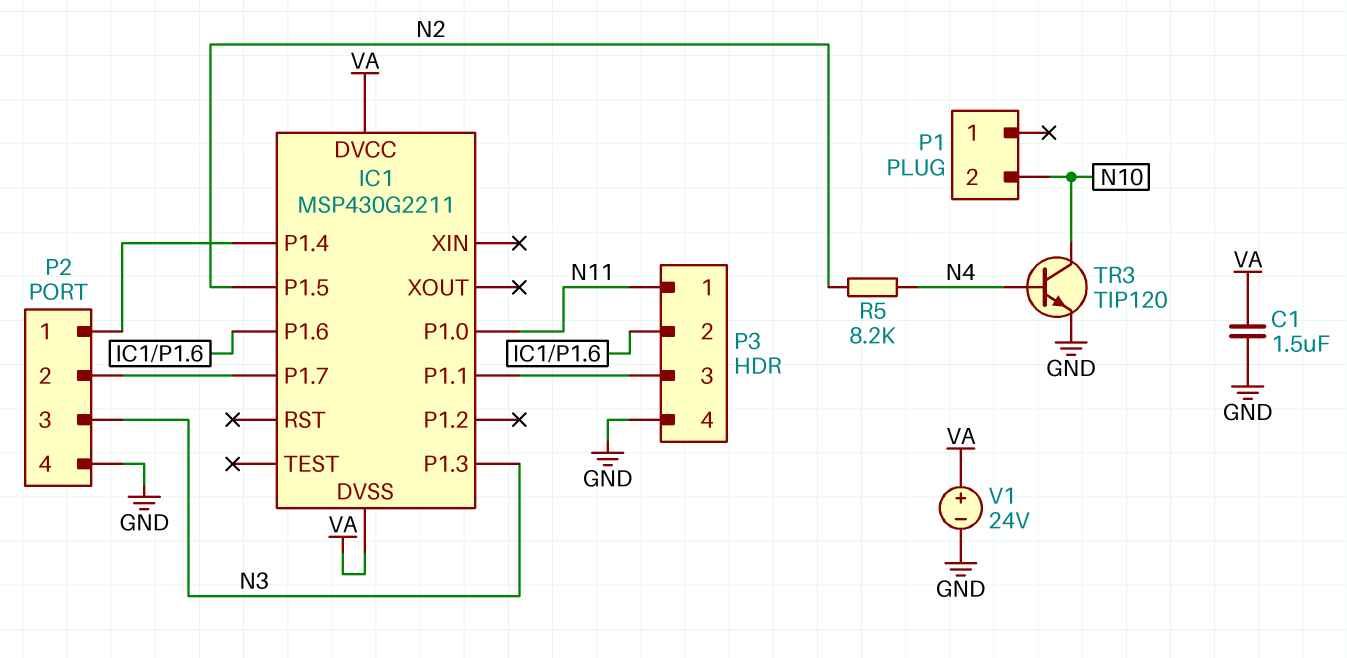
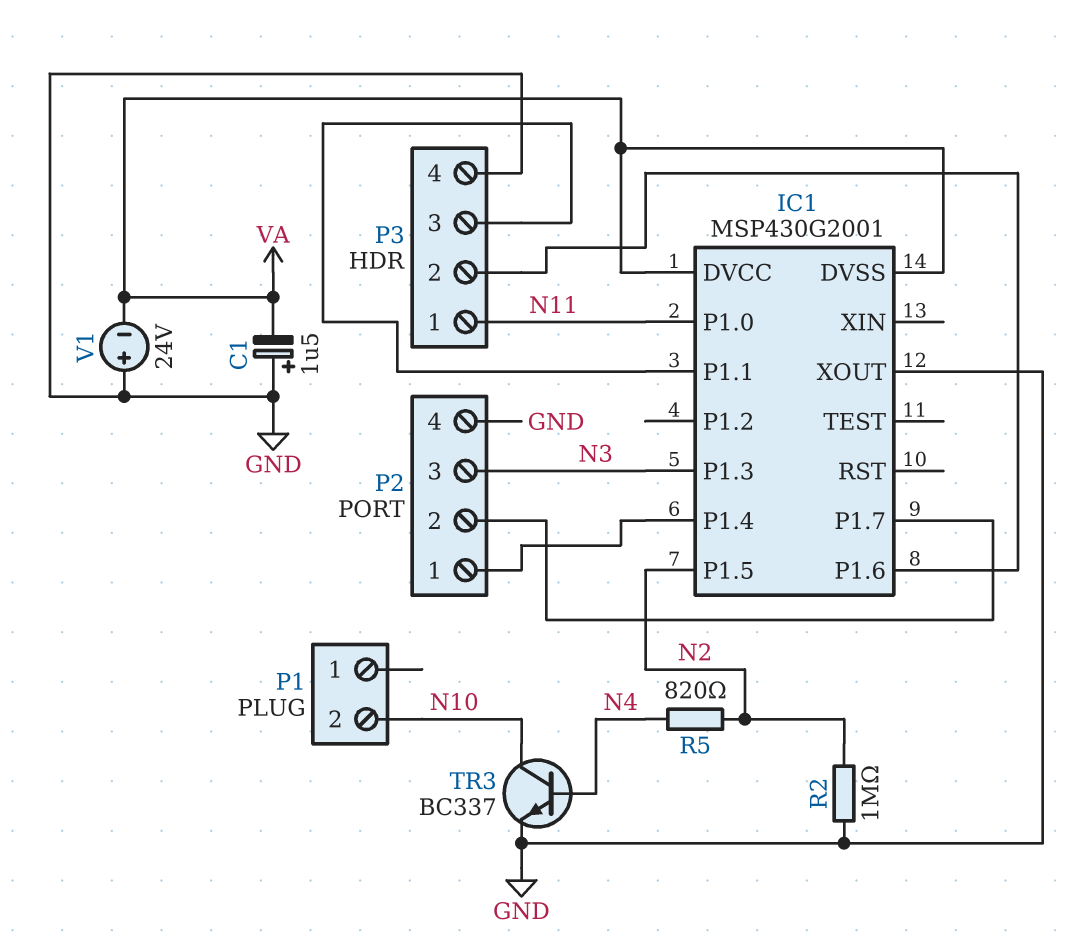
C1: 1.5uF (GND, VA) -> 1.5uF (plus GND, minus VA)
IC1: MSP430G2211 -> MSP430G2001
IC1 pin XOUT: none -> GND
R2: none -> 1M (GND, N2)
R5: 8.2k (N2, N4) -> 820 (N2, N4)
TR3: NPN TIP120 (B N4, C N10, E GND) -> NPN BC337 (B N4, C N10, E GND)
V1: 24V (plus VA, minus GND) -> 24V (plus GND, minus VA)

